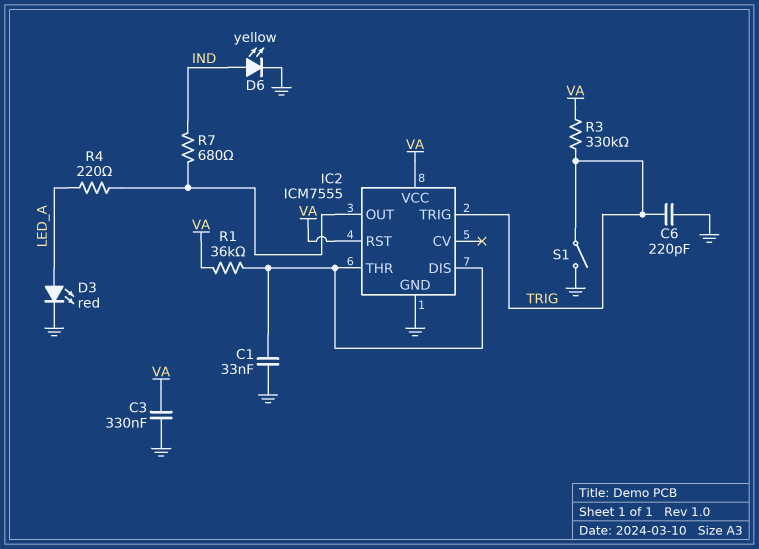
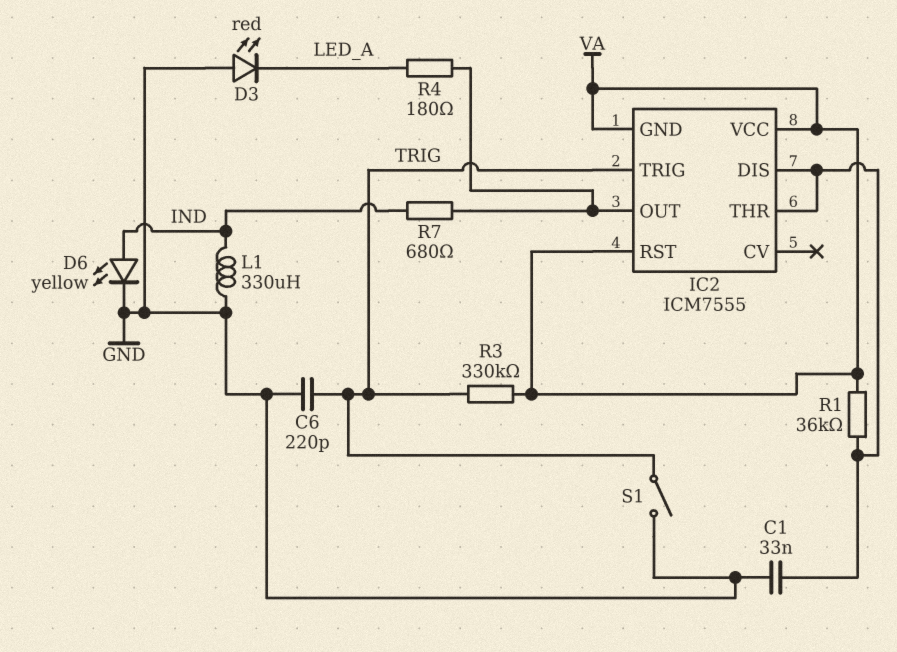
C3: 330nF (GND, VA) -> none
D3: LED red (A LED_A, K GND) -> LED red (A GND, K LED_A)
IC2 pin GND: GND -> VA
L1: none -> 330uH (GND, IND)
R4: 220 (IC2/OUT, LED_A) -> 180 (IC2/OUT, LED_A)

